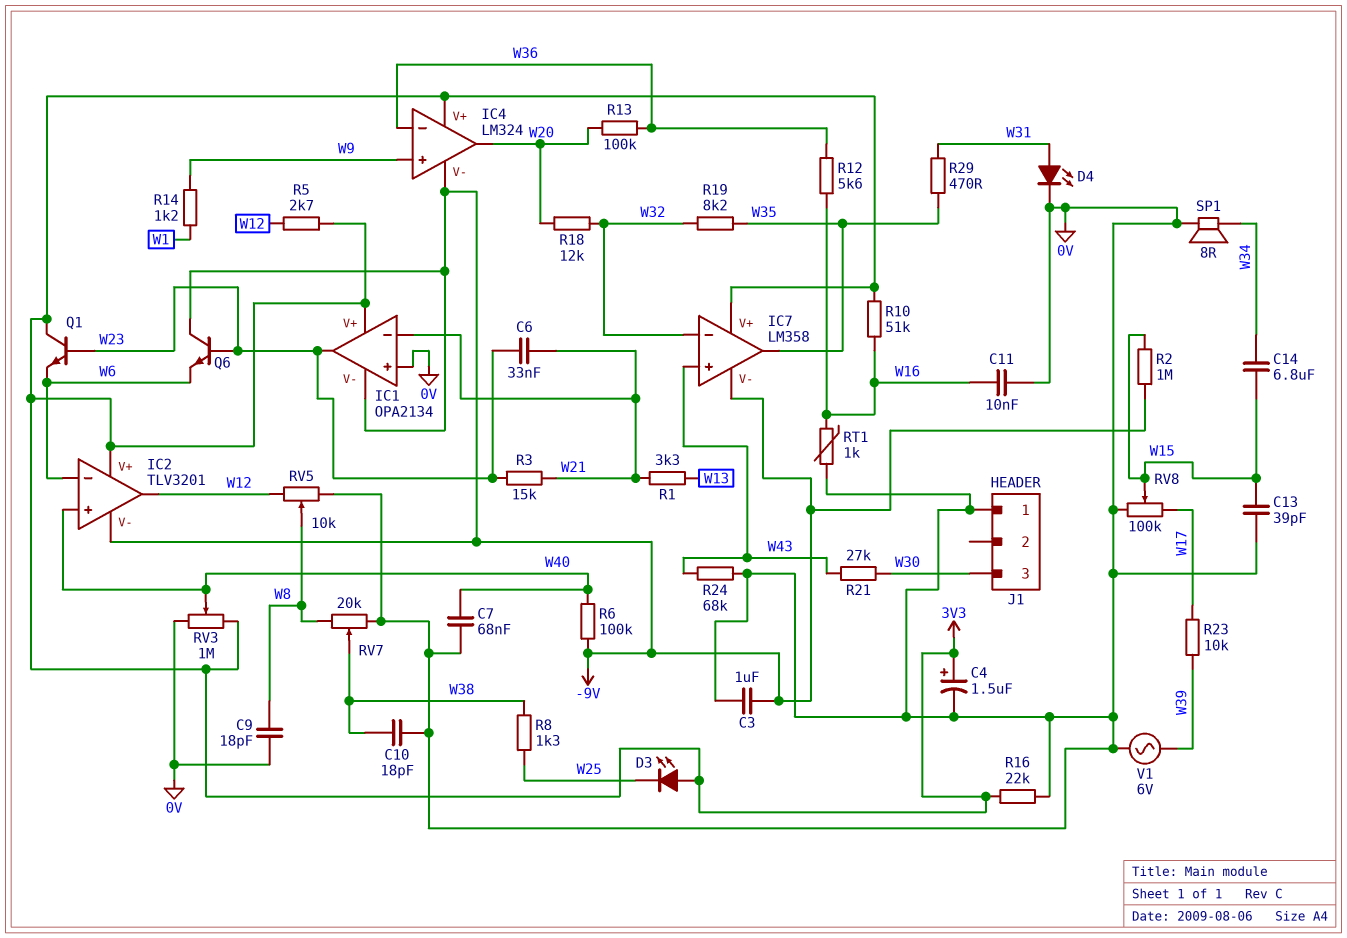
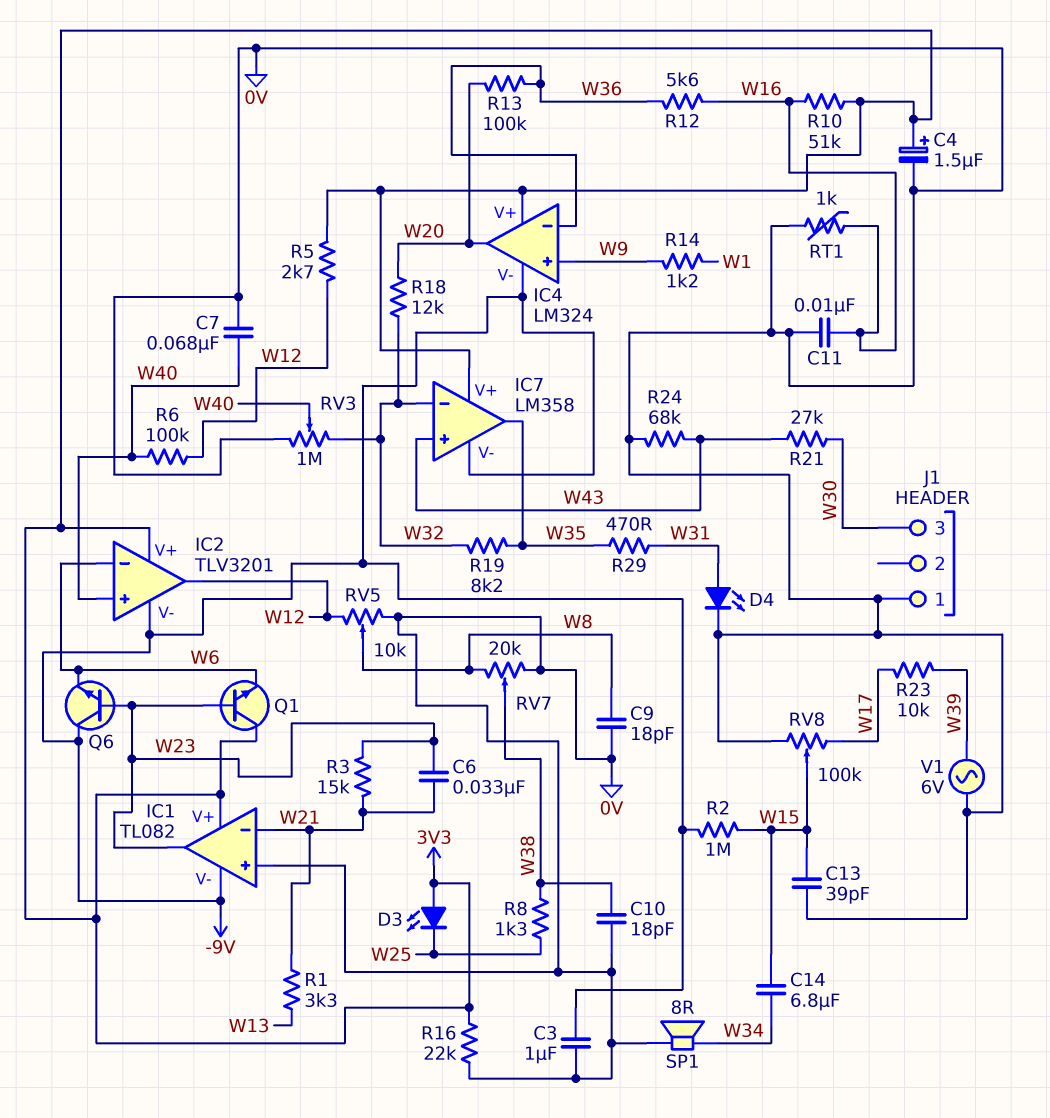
IC1: OPA2134 -> TL082
R6: 100k (-9V, W40) -> 100k (W12, W40)
RV3: 1M (0V, 3V3, wiper W40) -> 1M (0V, W32, wiper W40)

